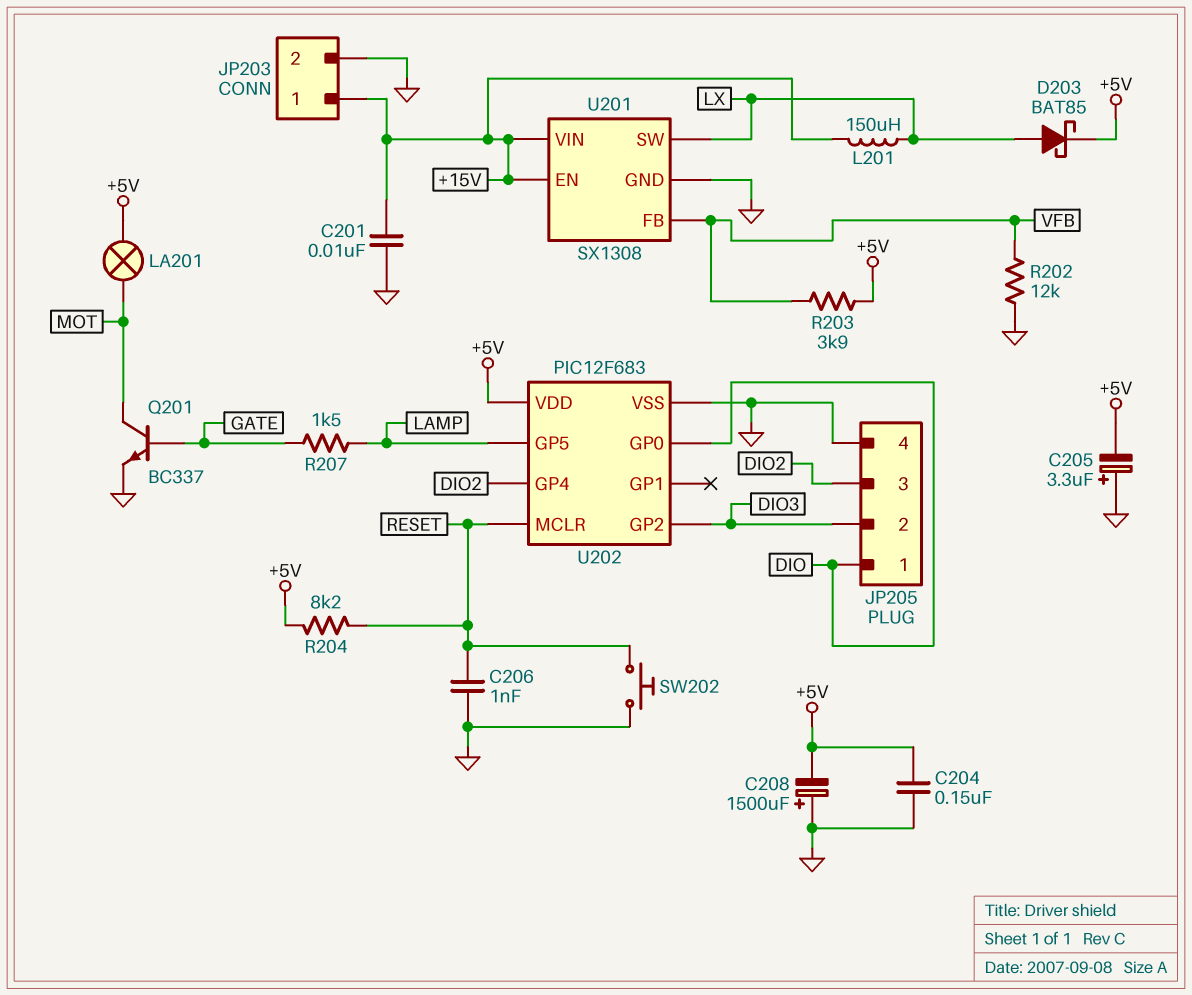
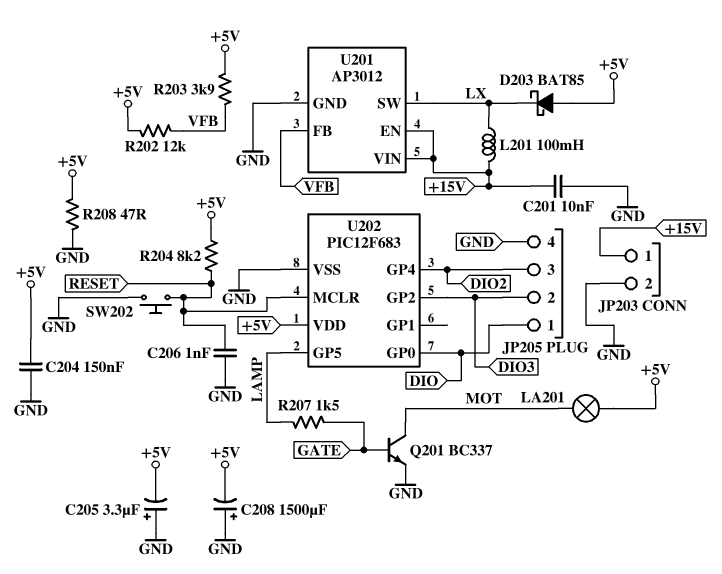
D203: schottky BAT85 (A LX, K +5V) -> schottky BAT85 (A +5V, K LX)
L201: 150uH (+15V, LX) -> 100mH (+15V, LX)
R202: 12k (GND, VFB) -> 12k (+5V, VFB)
R208: none -> 47 (+5V, GND)
U201: SX1308 -> AP3012

